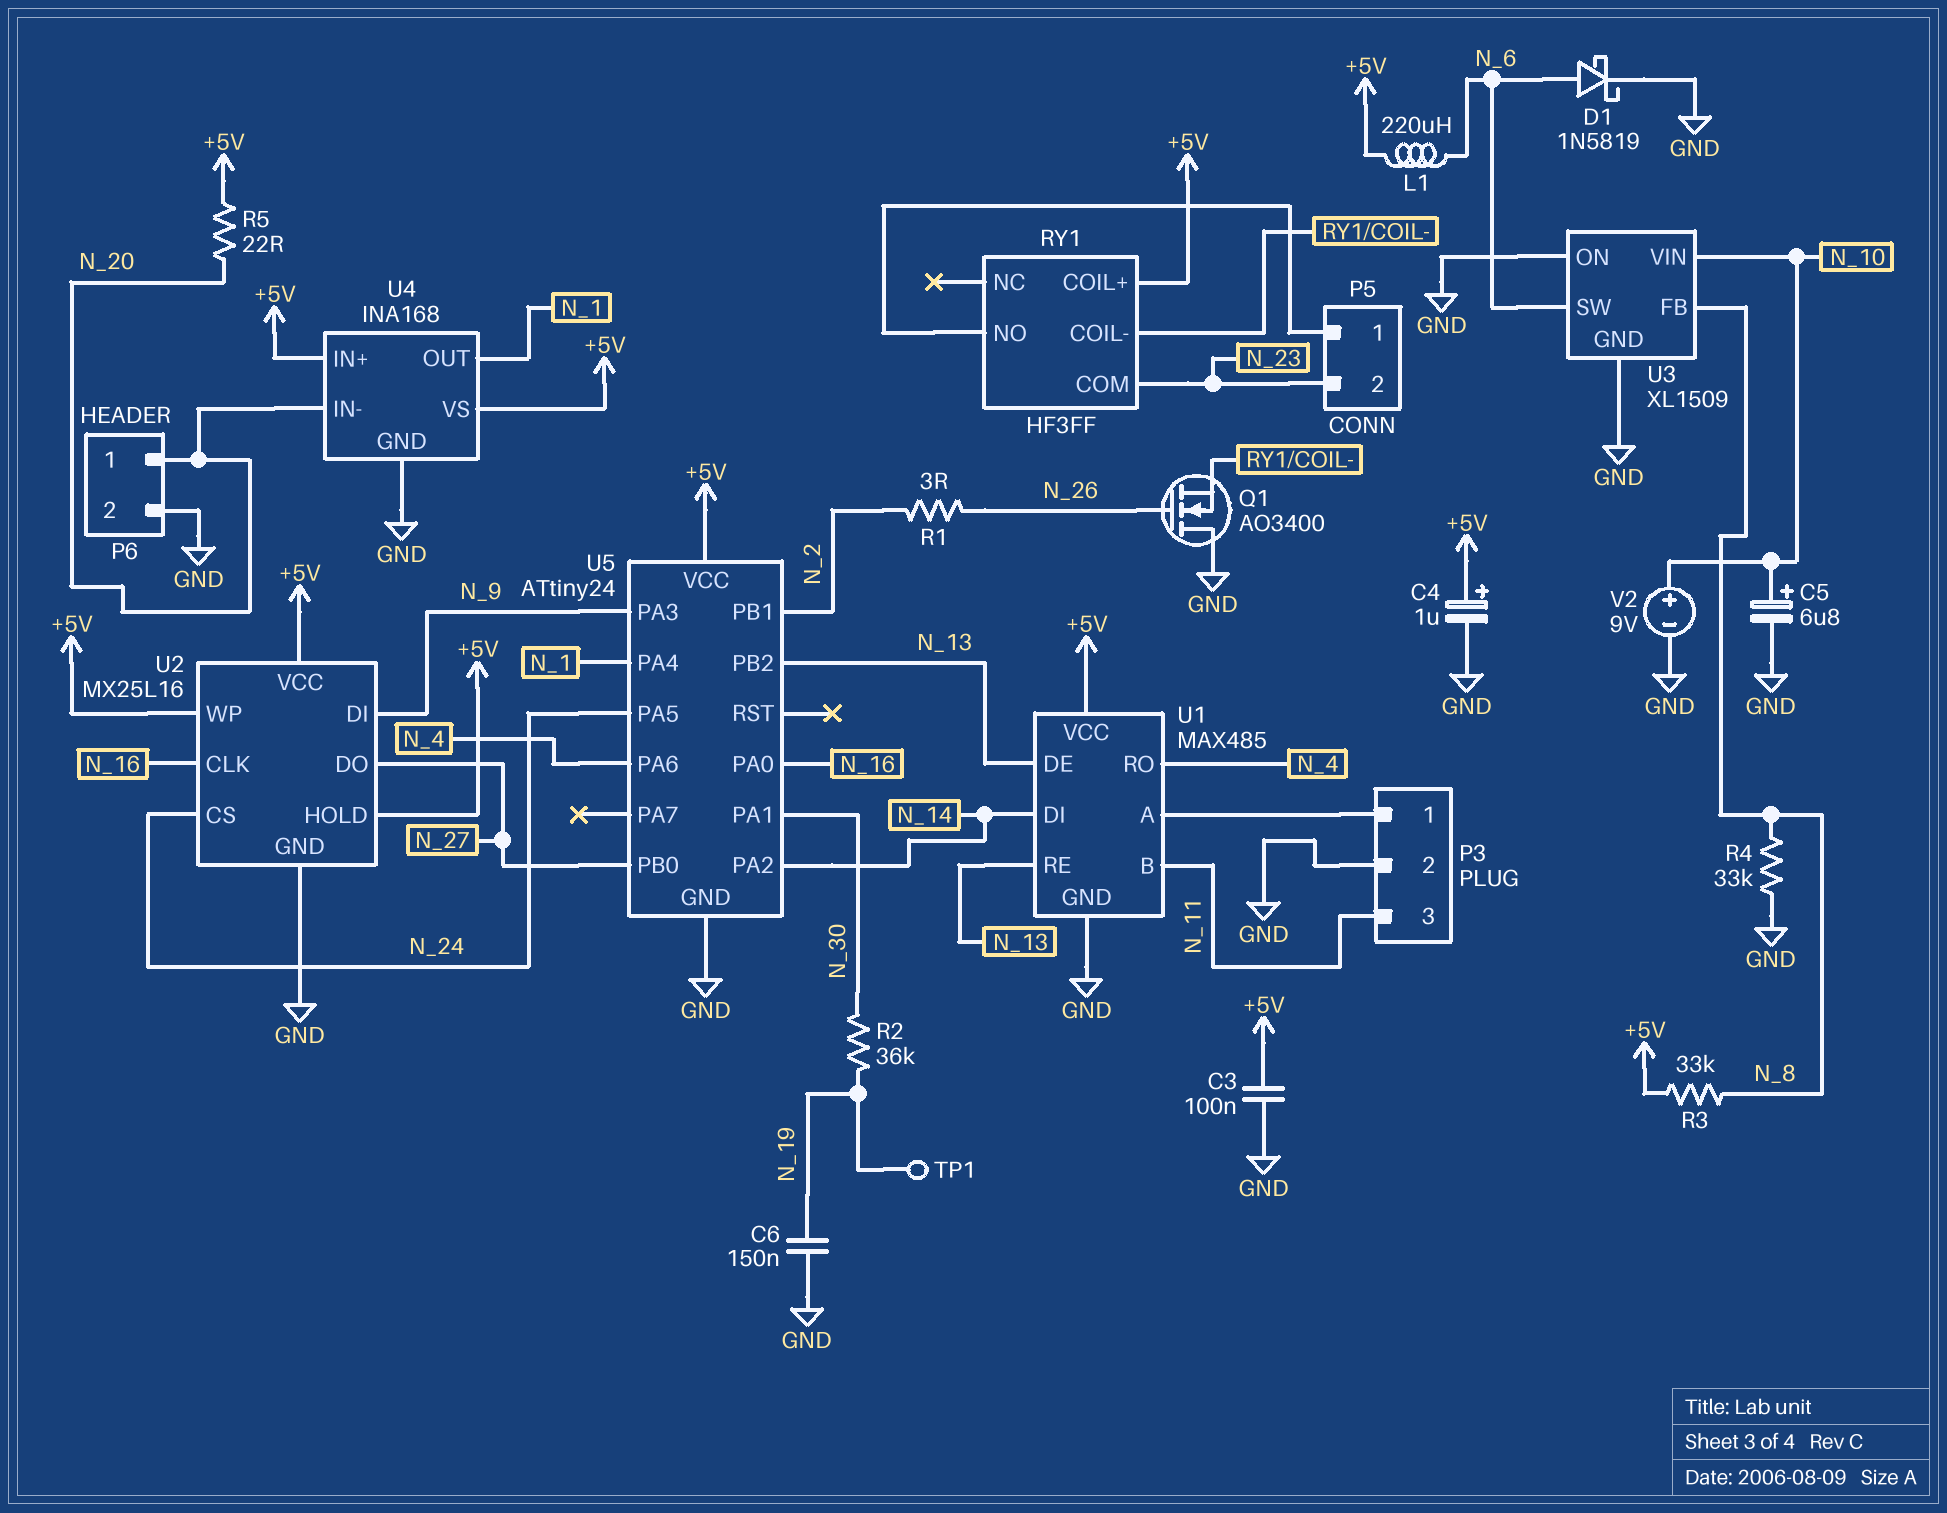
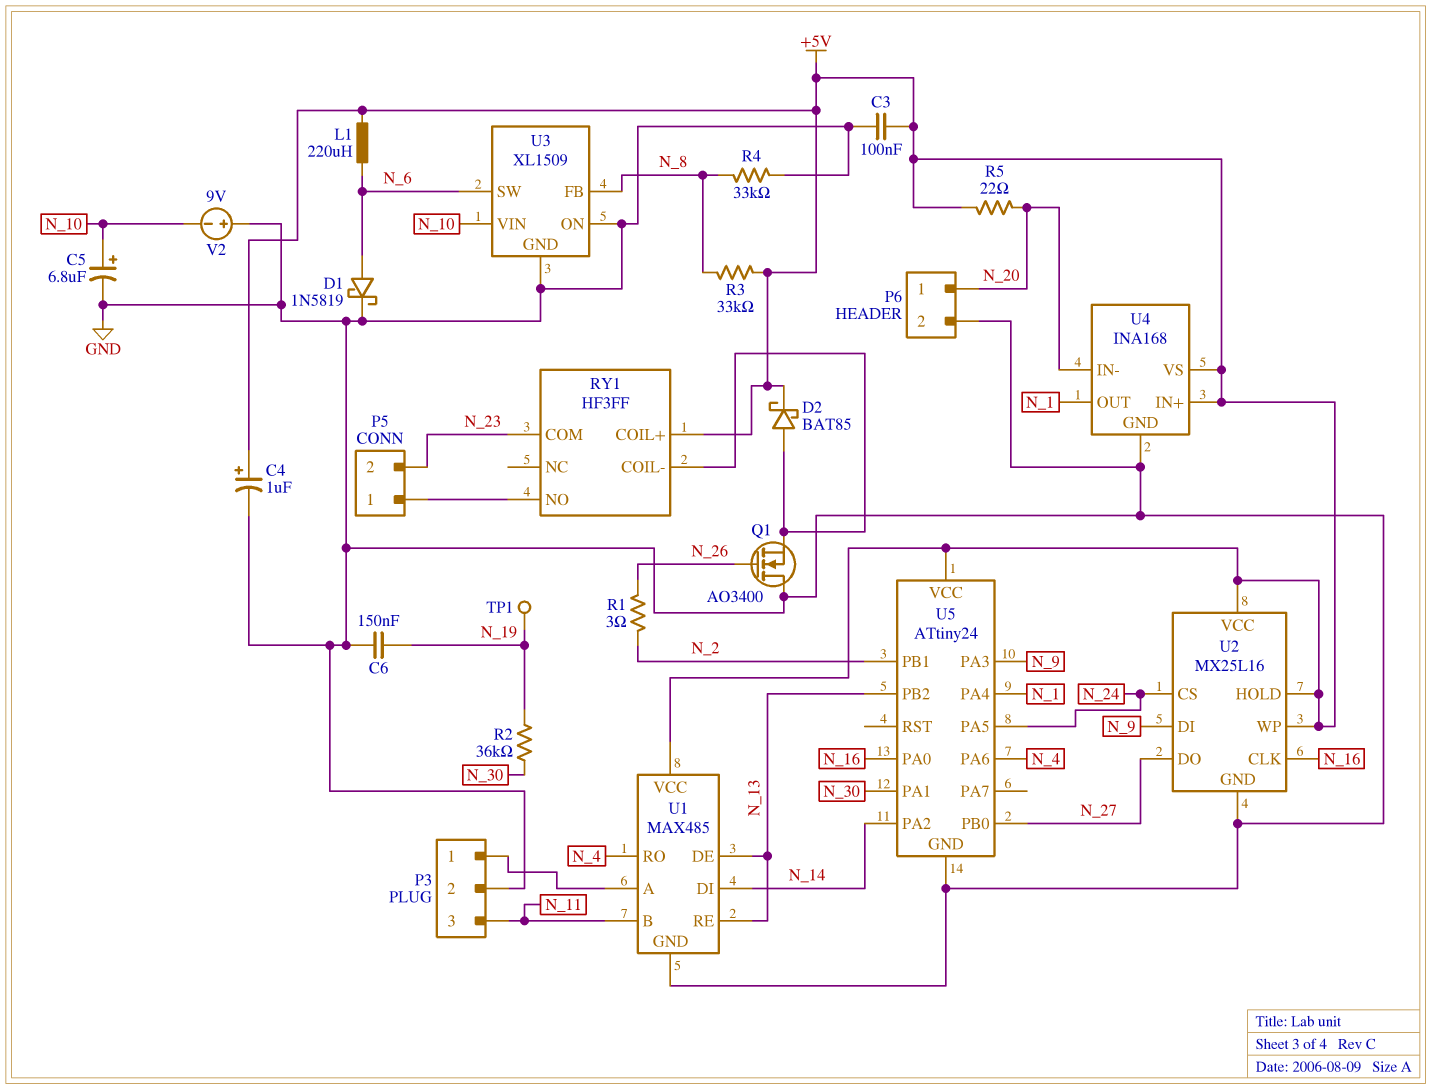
D2: none -> schottky BAT85 (A RY1/COIL-, K +5V)
V2: 9V (plus N_10, minus GND) -> 9V (plus GND, minus N_10)

